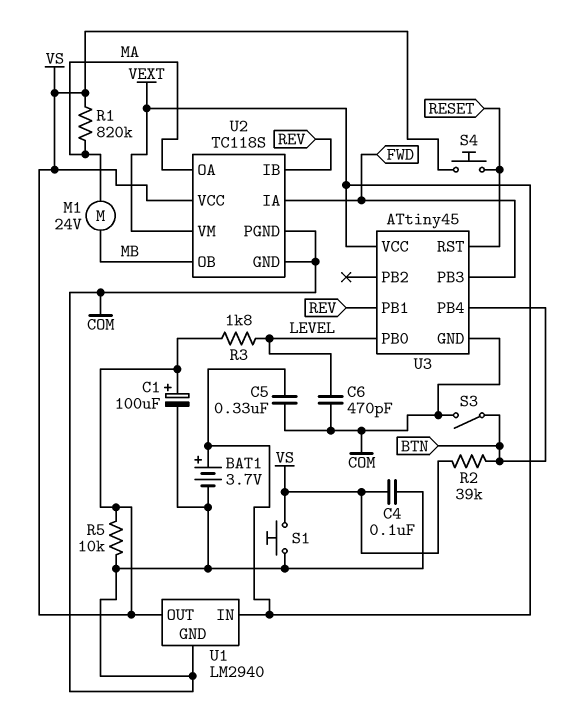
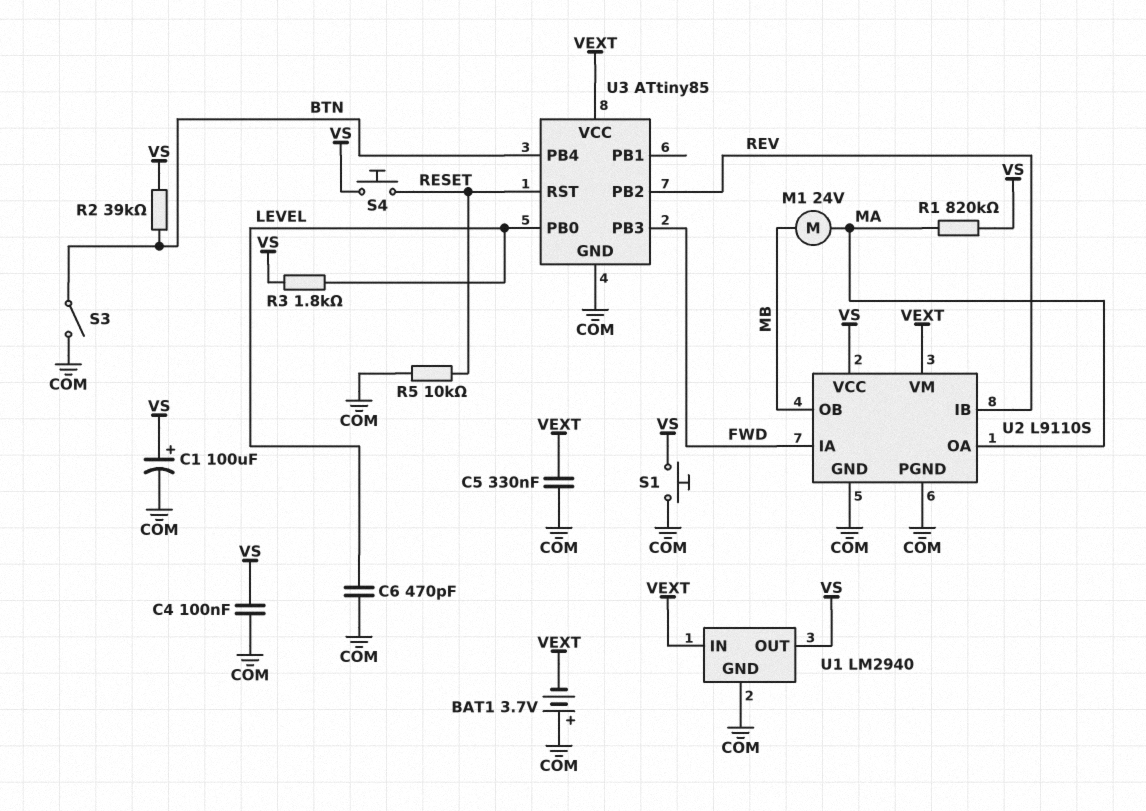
BAT1: 3.7V (plus VEXT, minus COM) -> 3.7V (plus COM, minus VEXT)
R5: 10k (COM, VS) -> 10k (COM, RESET)
U2: TC118S -> L9110S
U3: ATtiny45 -> ATtiny85
U3 pin PB1: REV -> none
U3 pin PB2: none -> REV

